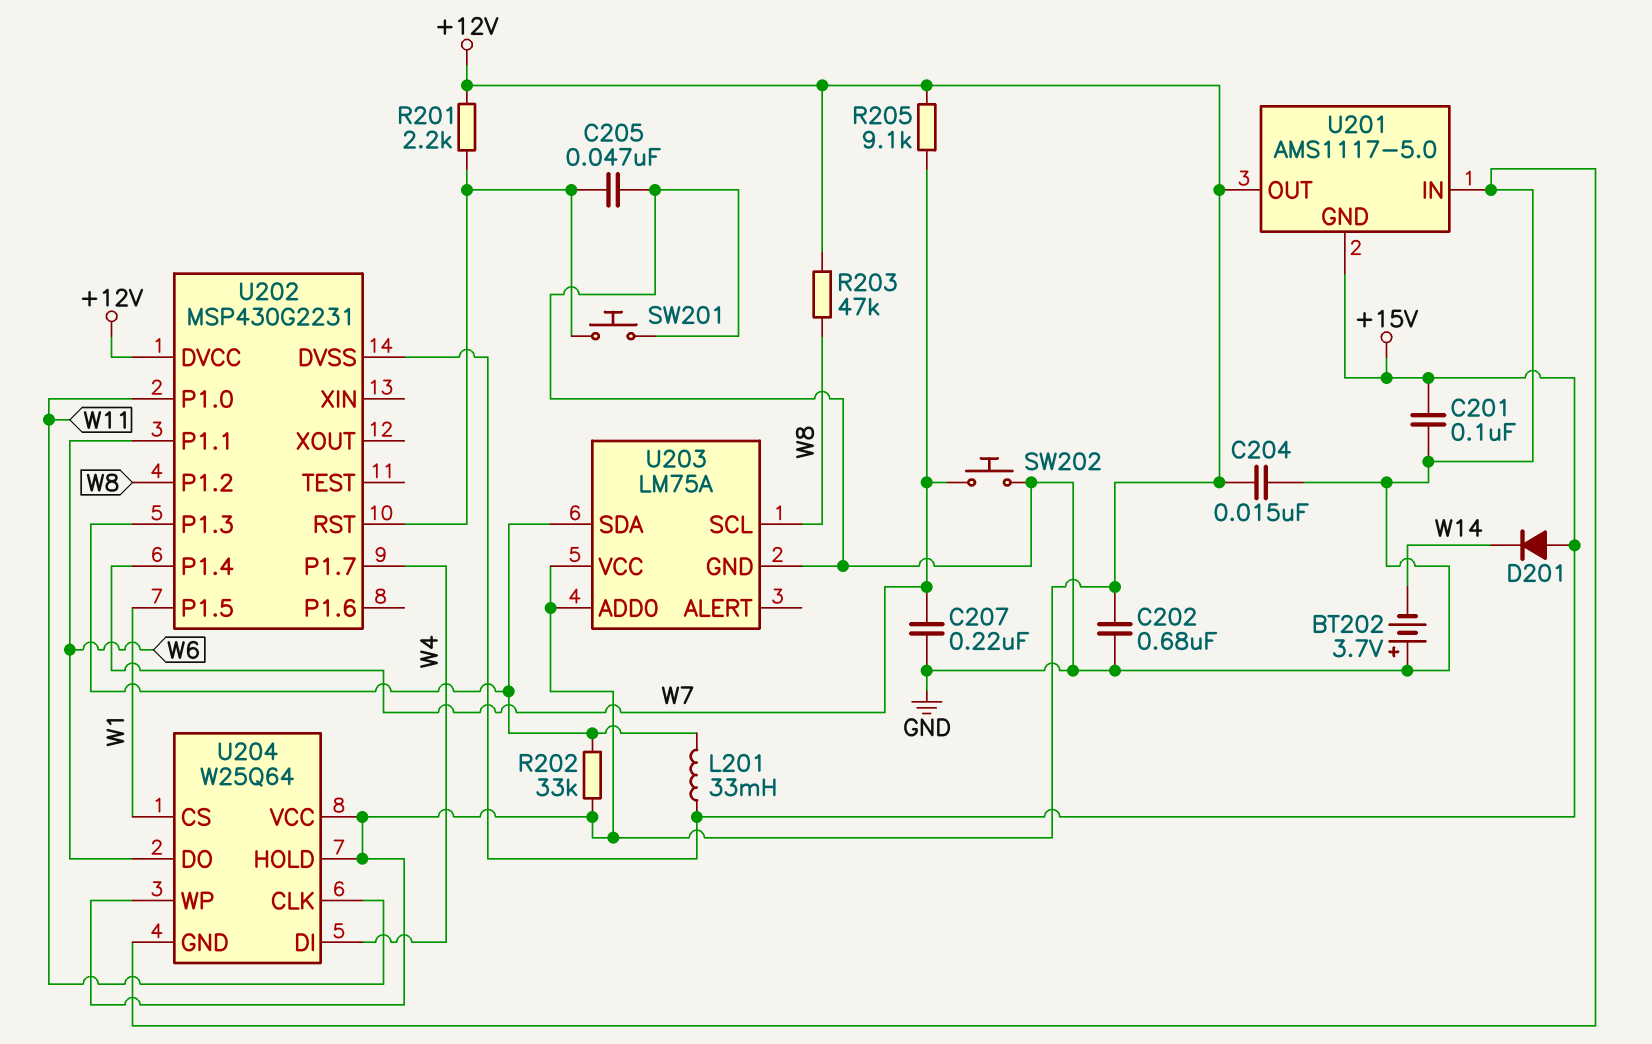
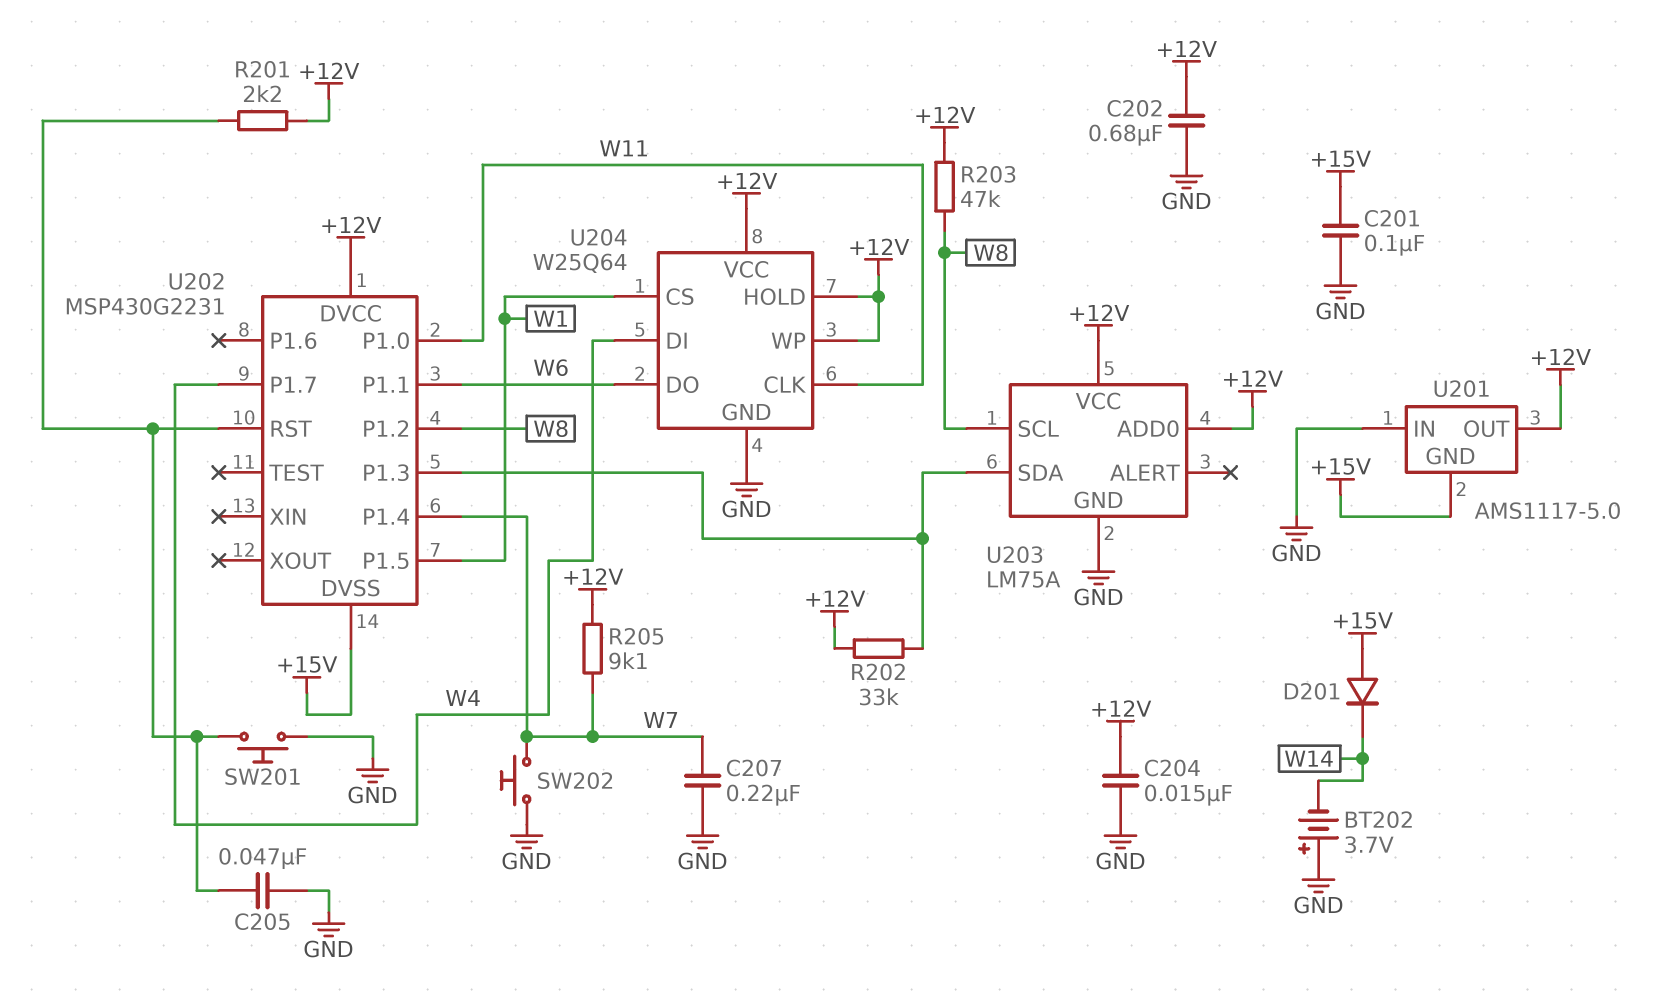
L201: 33mH (+15V, U202/P1.3) -> none

